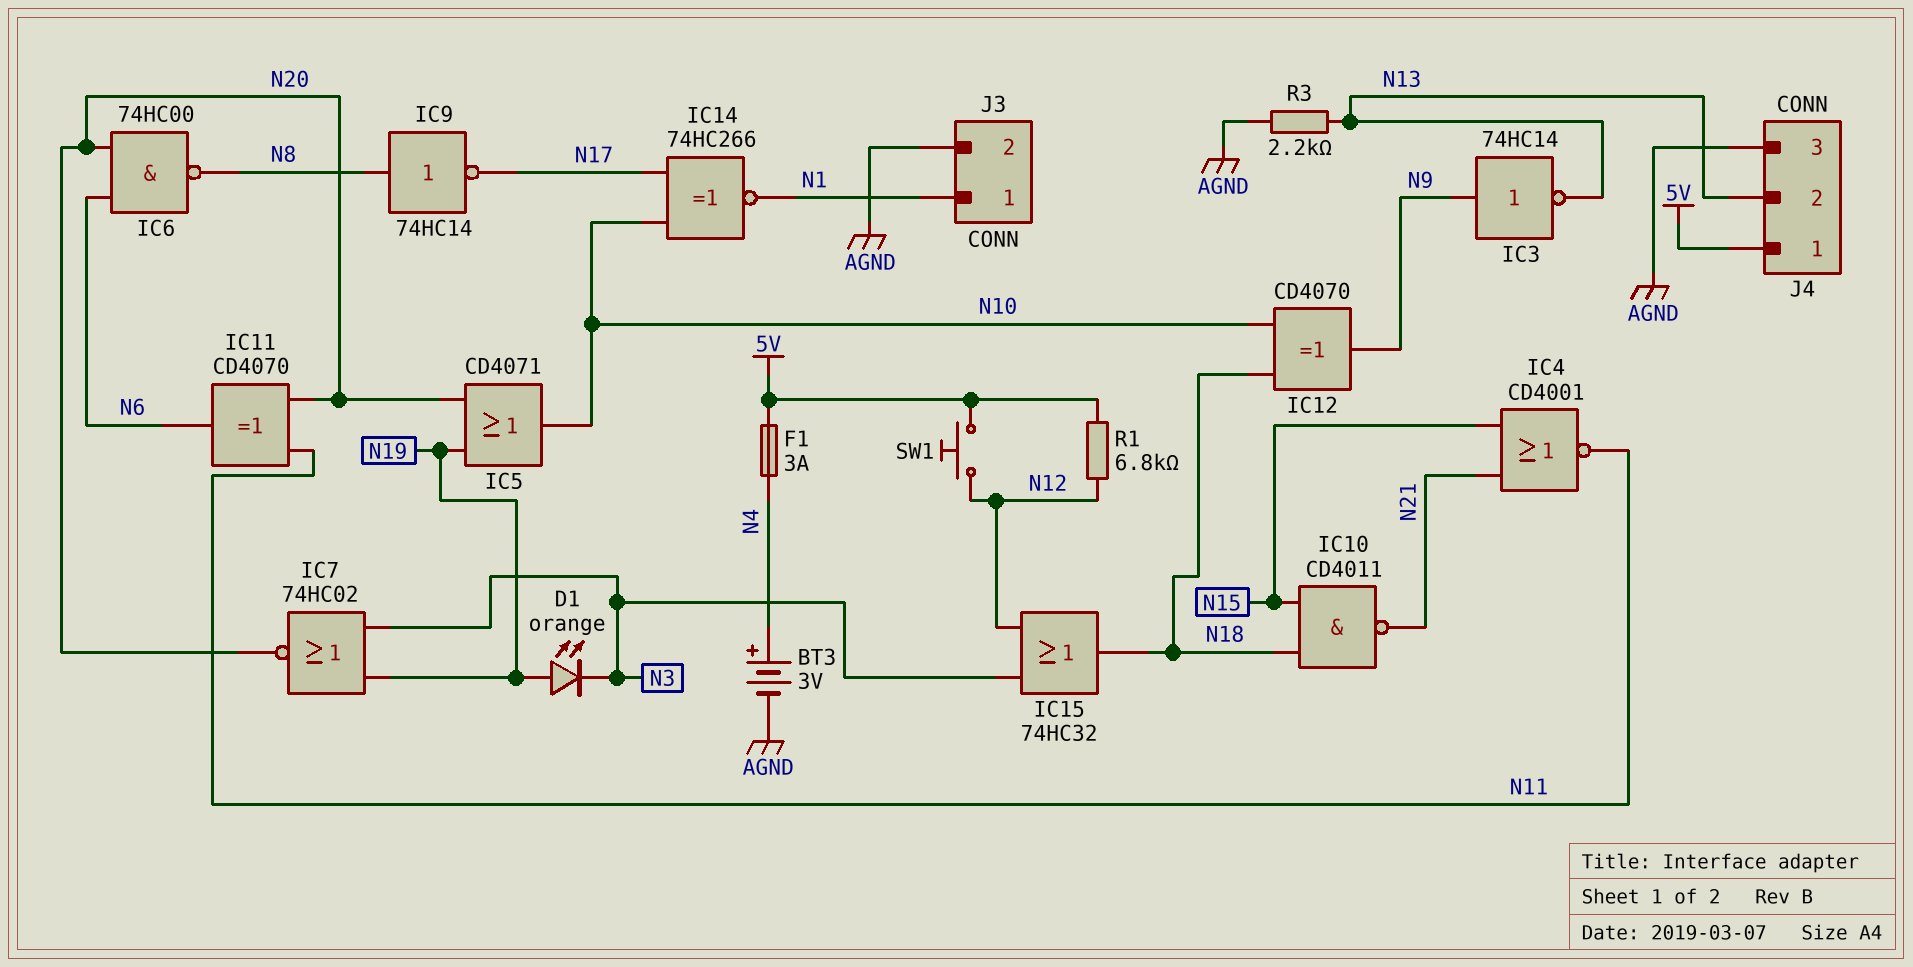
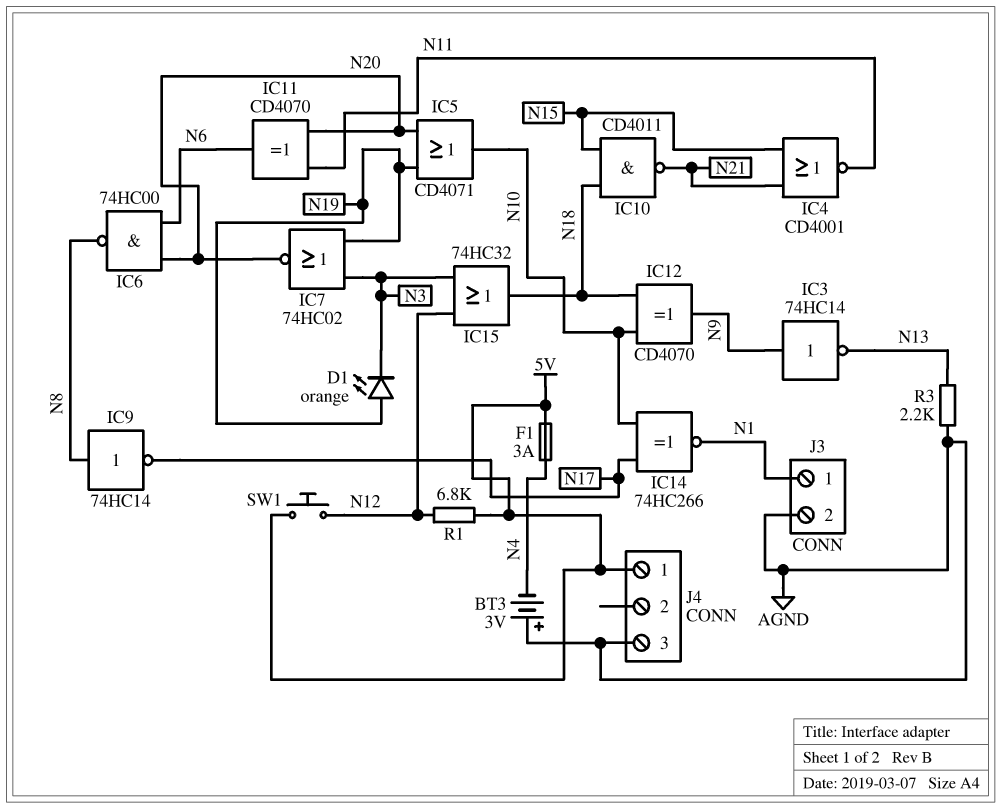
BT3: 3V (plus N4, minus AGND) -> 3V (plus AGND, minus N4)
J4 pin 2: N13 -> none

